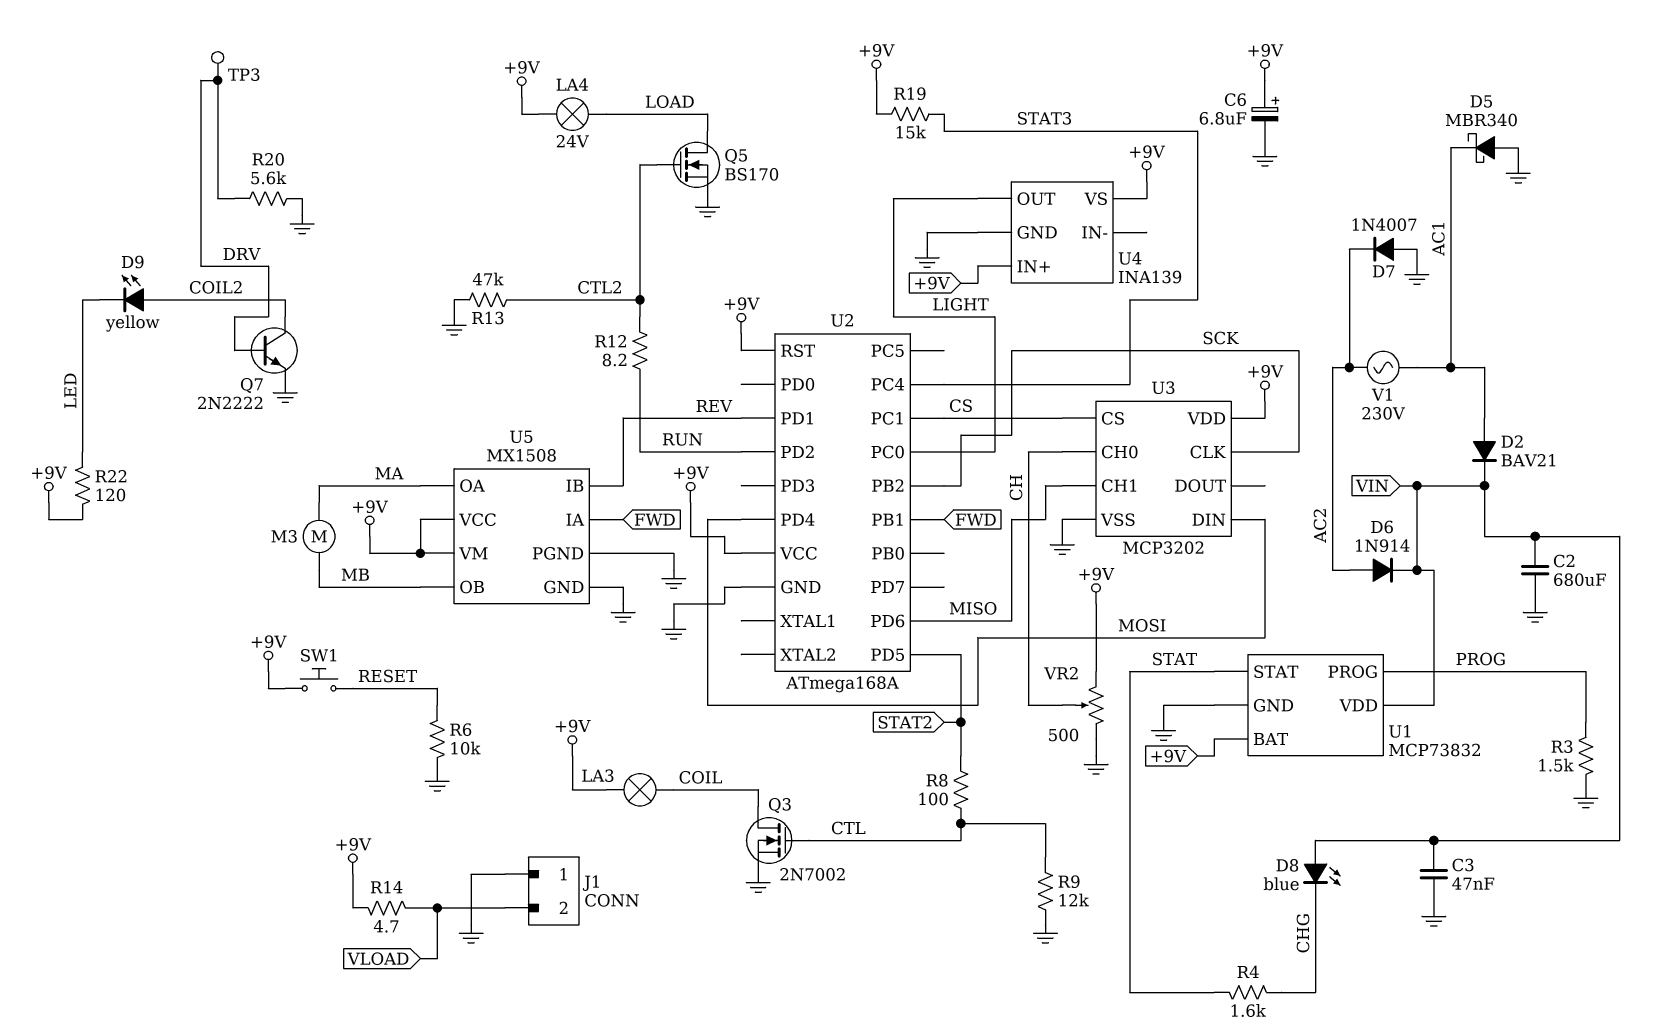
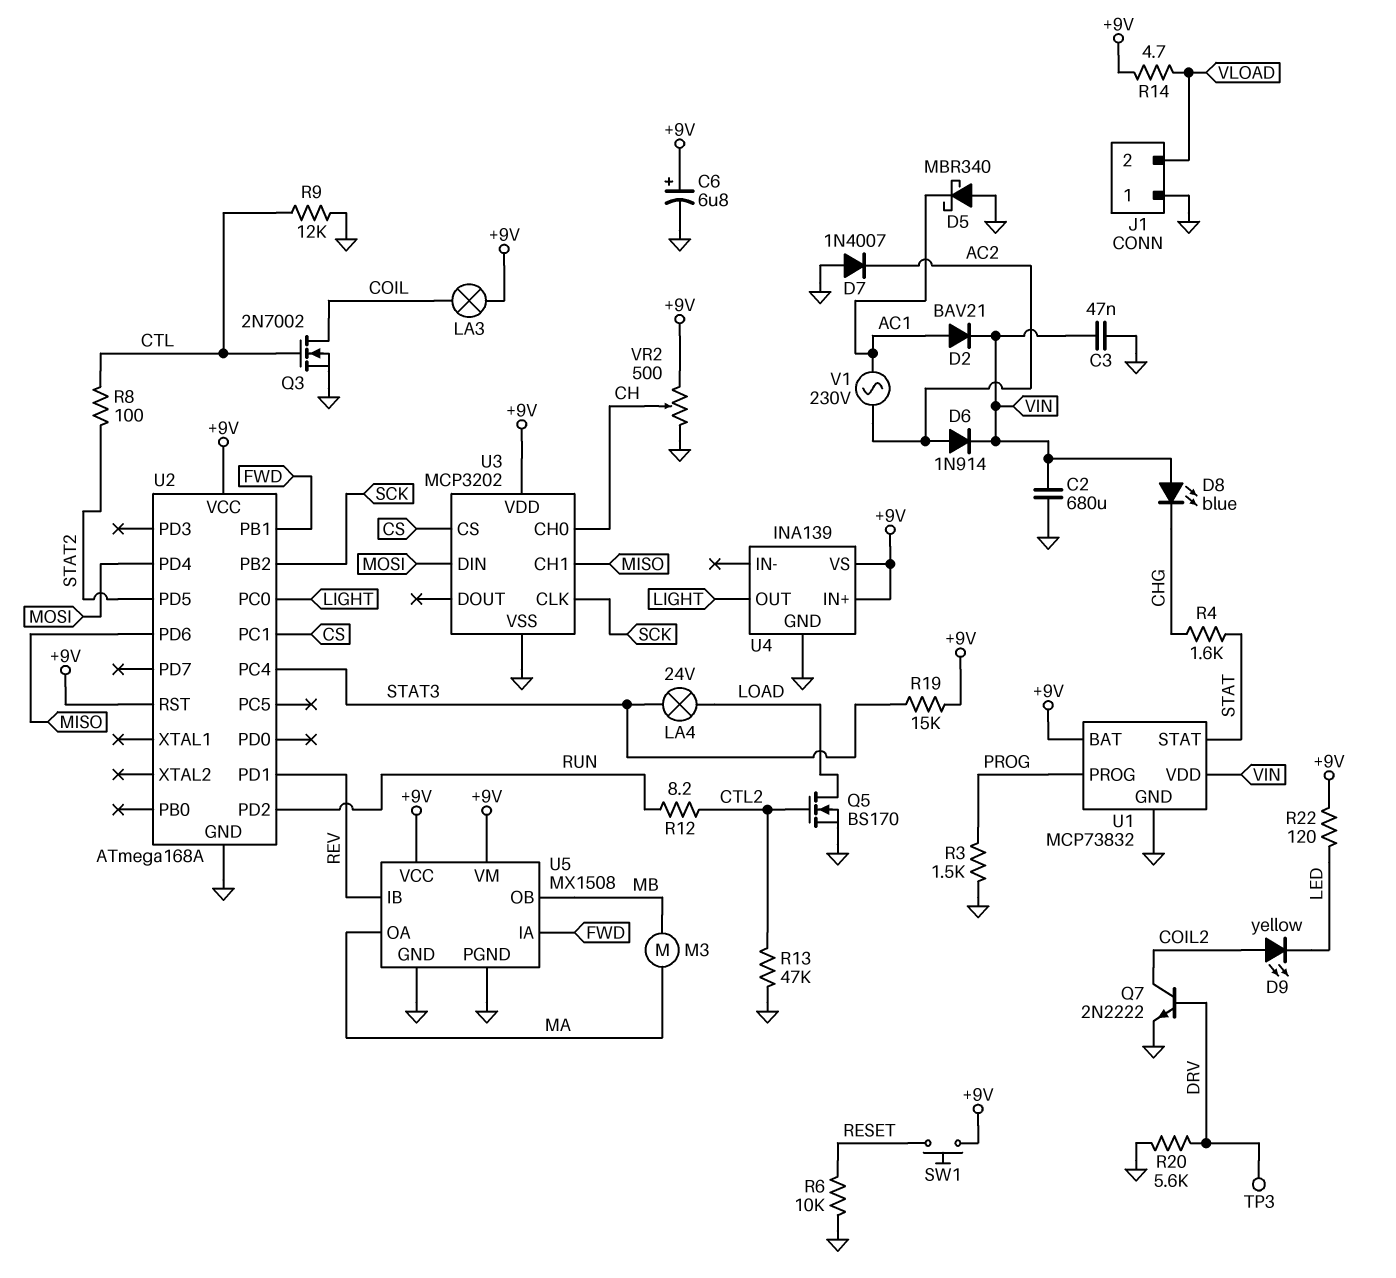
LA4: lamp 24V (+9V, LOAD) -> lamp 24V (LOAD, STAT3)

